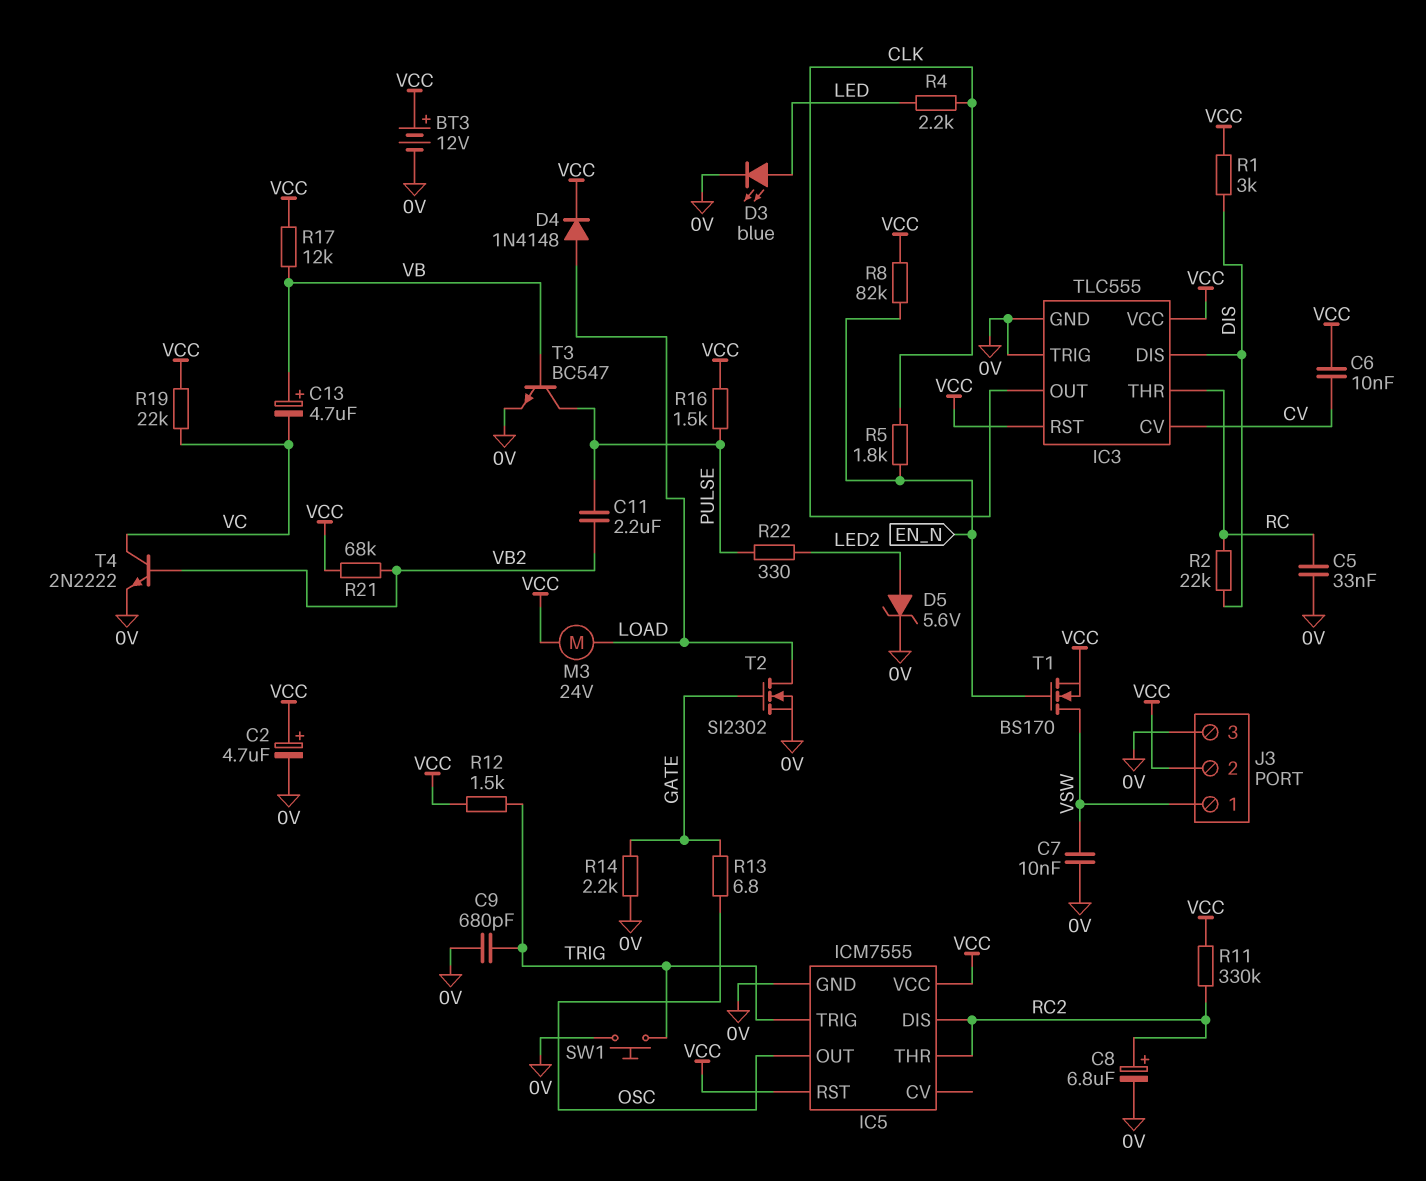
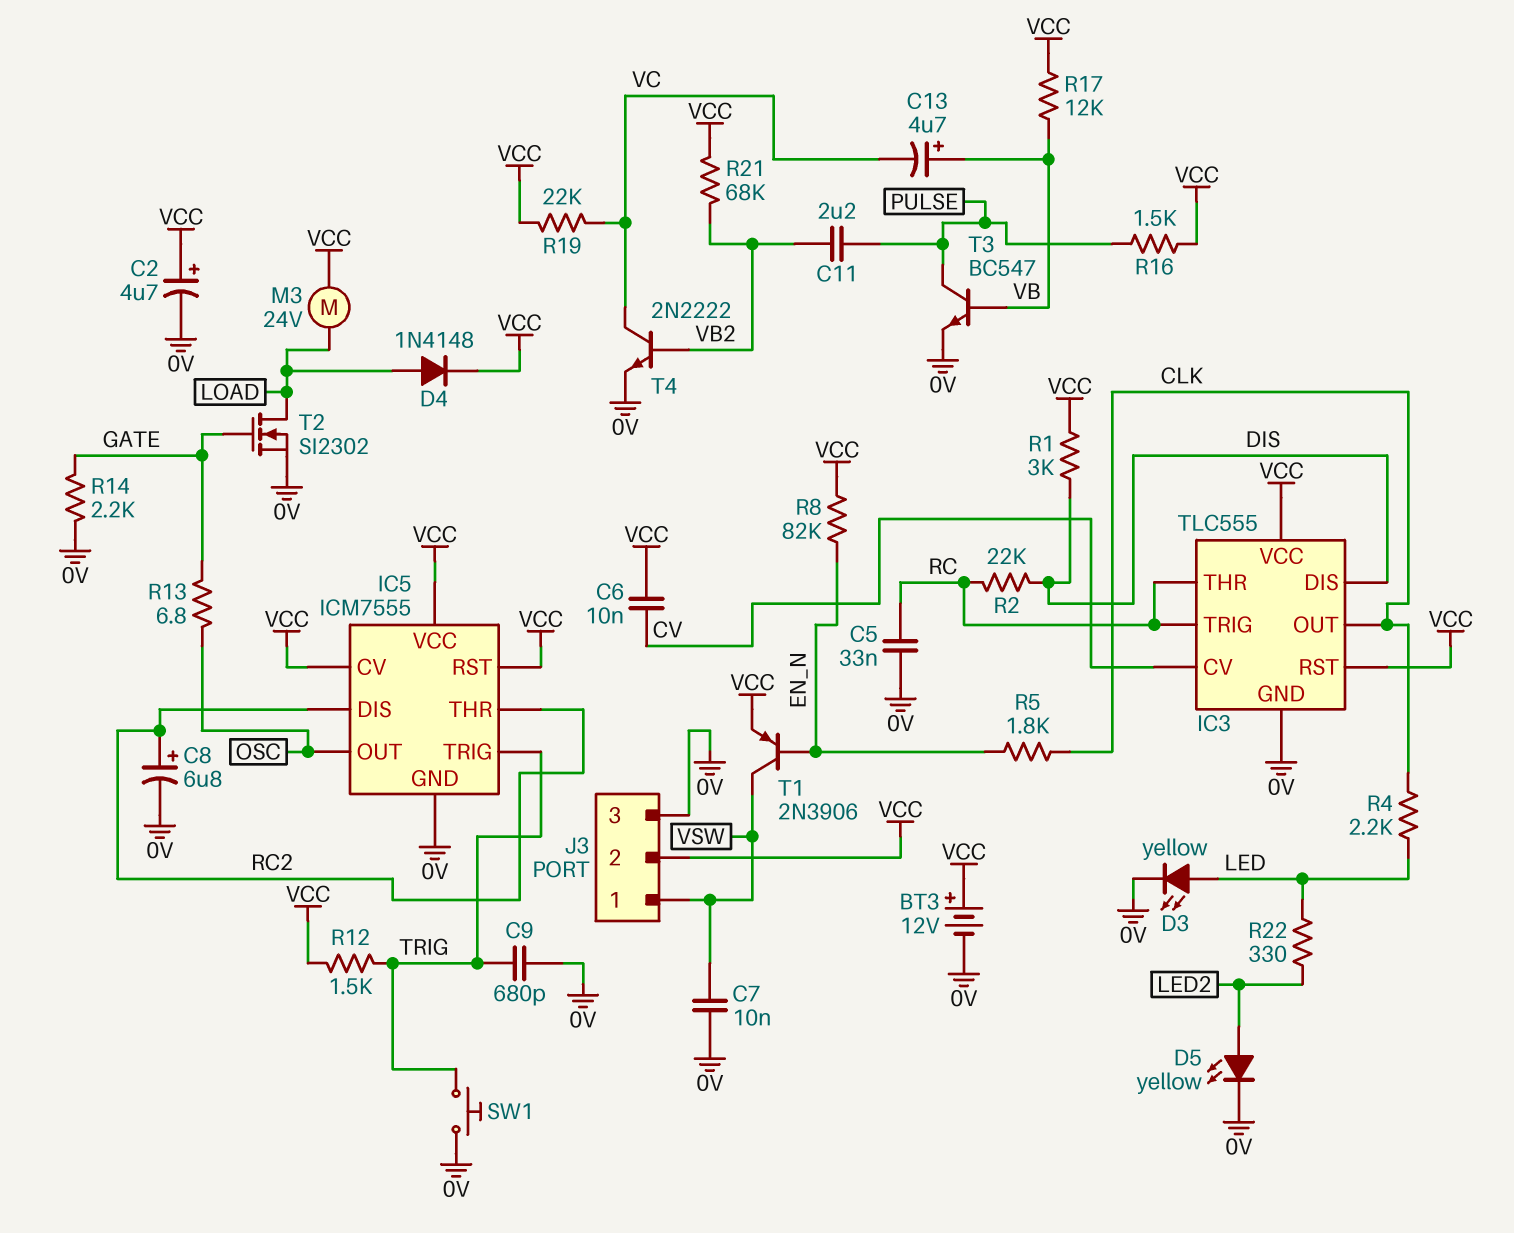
D3: LED blue (A LED, K 0V) -> LED yellow (A LED, K 0V)
D5: zener 5.6V (A LED2, K 0V) -> LED yellow (A LED2, K 0V)
IC3 pin TRIG: 0V -> RC
IC5 pin CV: none -> VCC
R11: 330k (RC2, VCC) -> none
R22: 330 (LED2, PULSE) -> 330 (LED, LED2)
T1: NMOS BS170 (G EN_N, D VSW, S VCC) -> PNP 2N3906 (B EN_N, C VSW, E VCC)

